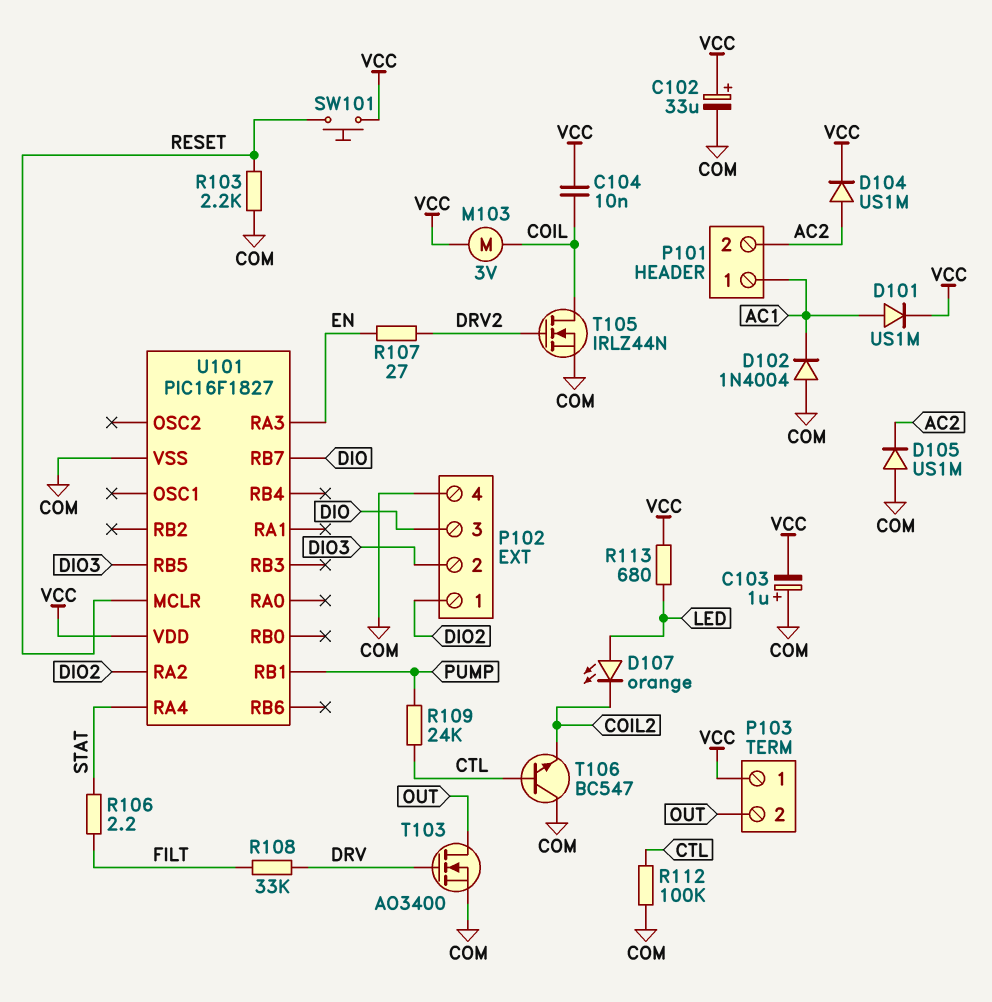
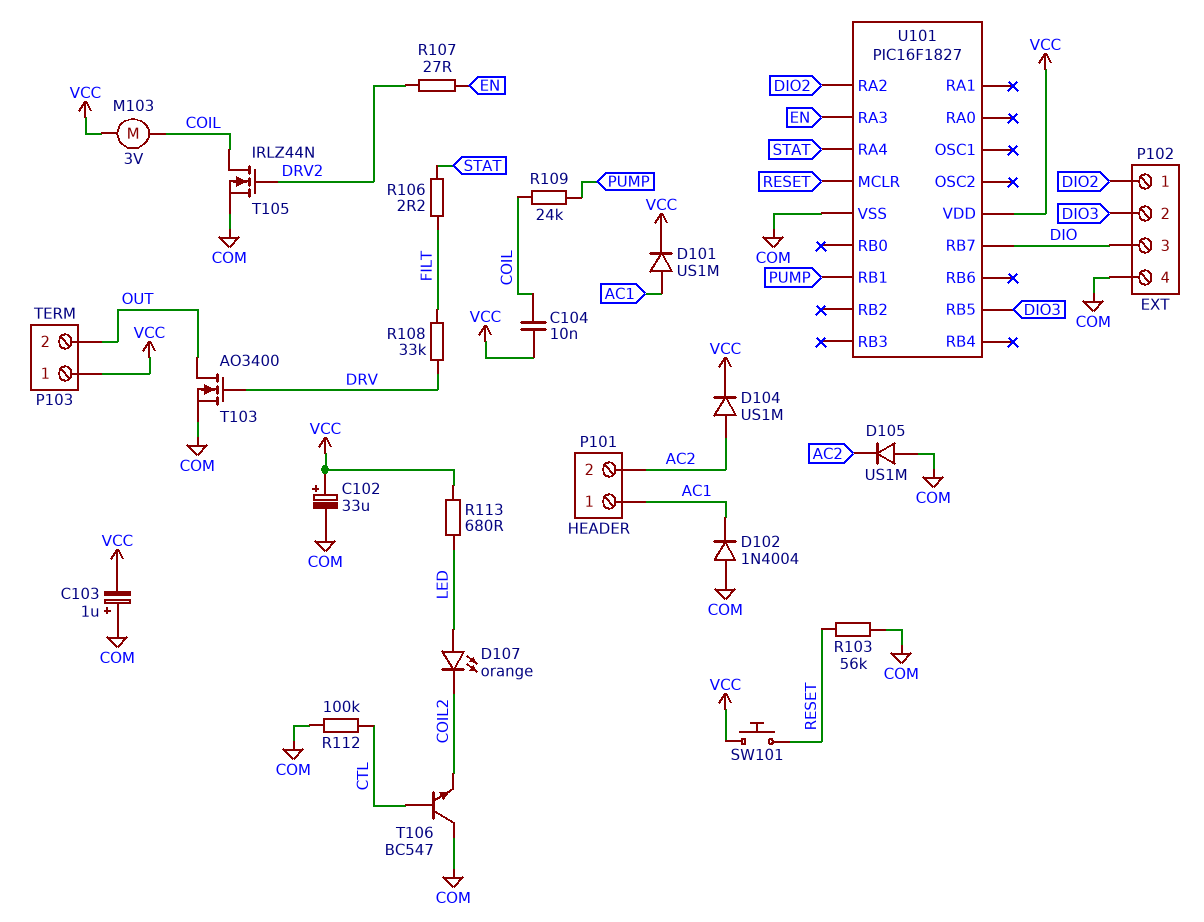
R103: 2.2k (COM, RESET) -> 56k (COM, RESET)
R109: 24k (CTL, PUMP) -> 24k (COIL, PUMP)

